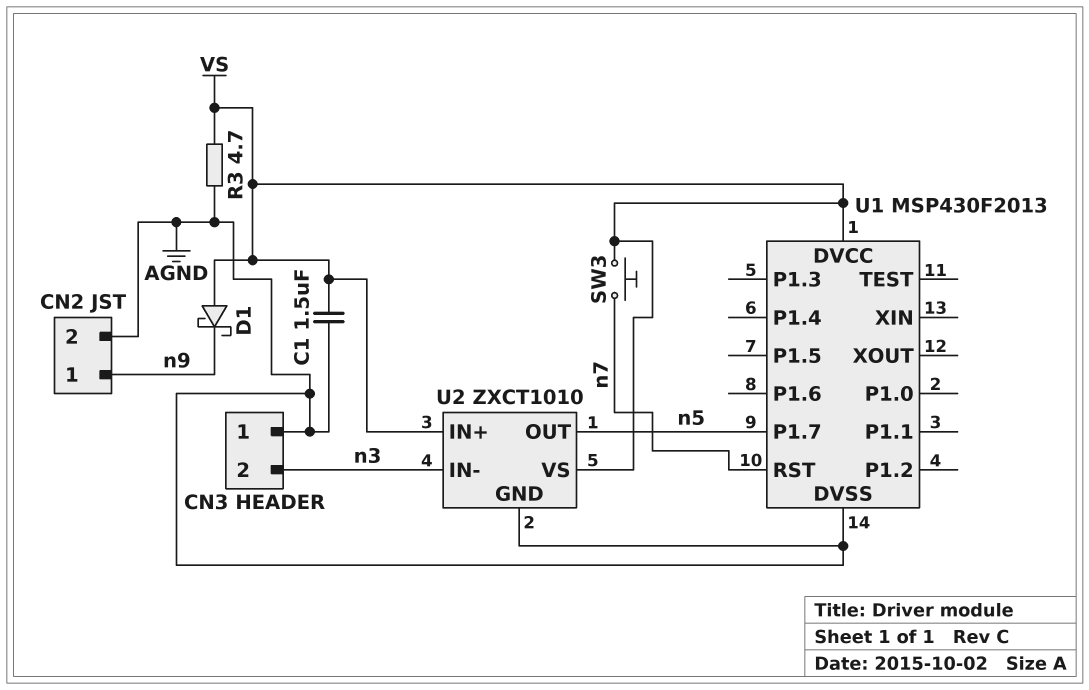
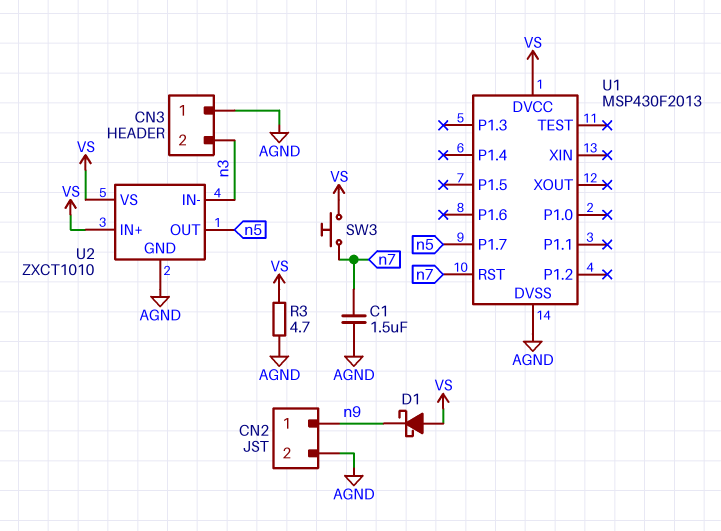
C1: 1.5uF (AGND, VS) -> 1.5uF (AGND, n7)

